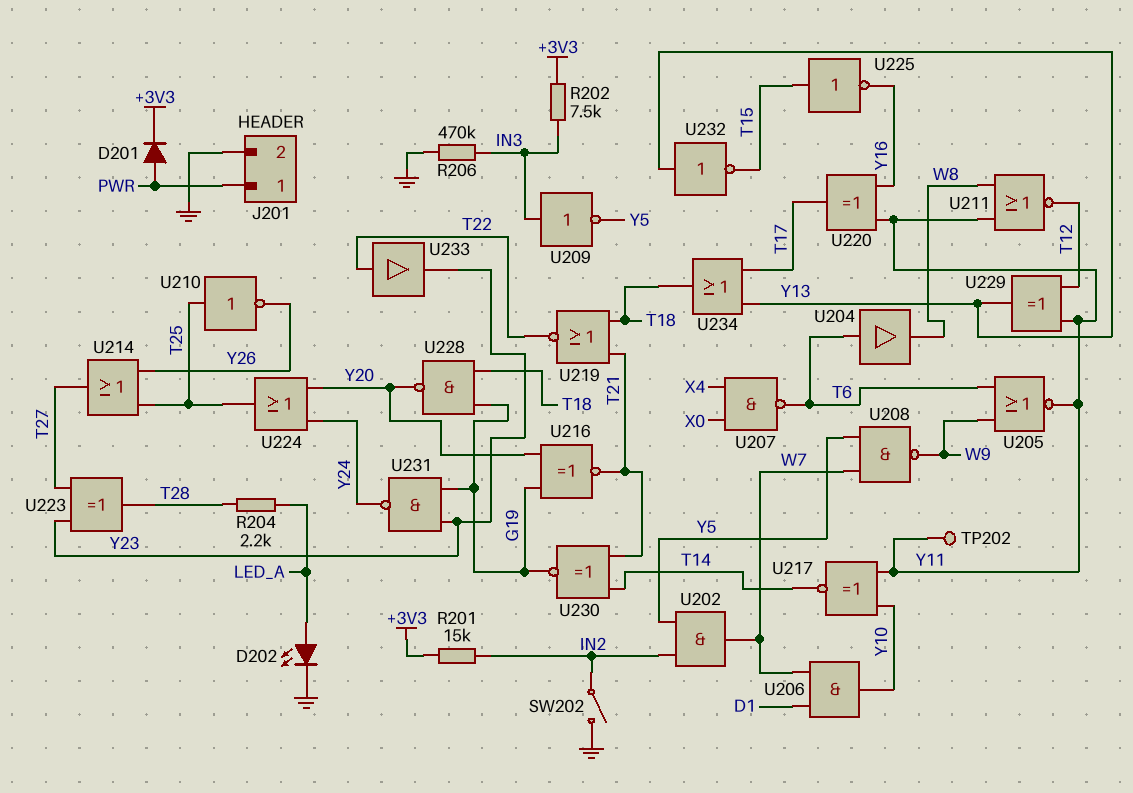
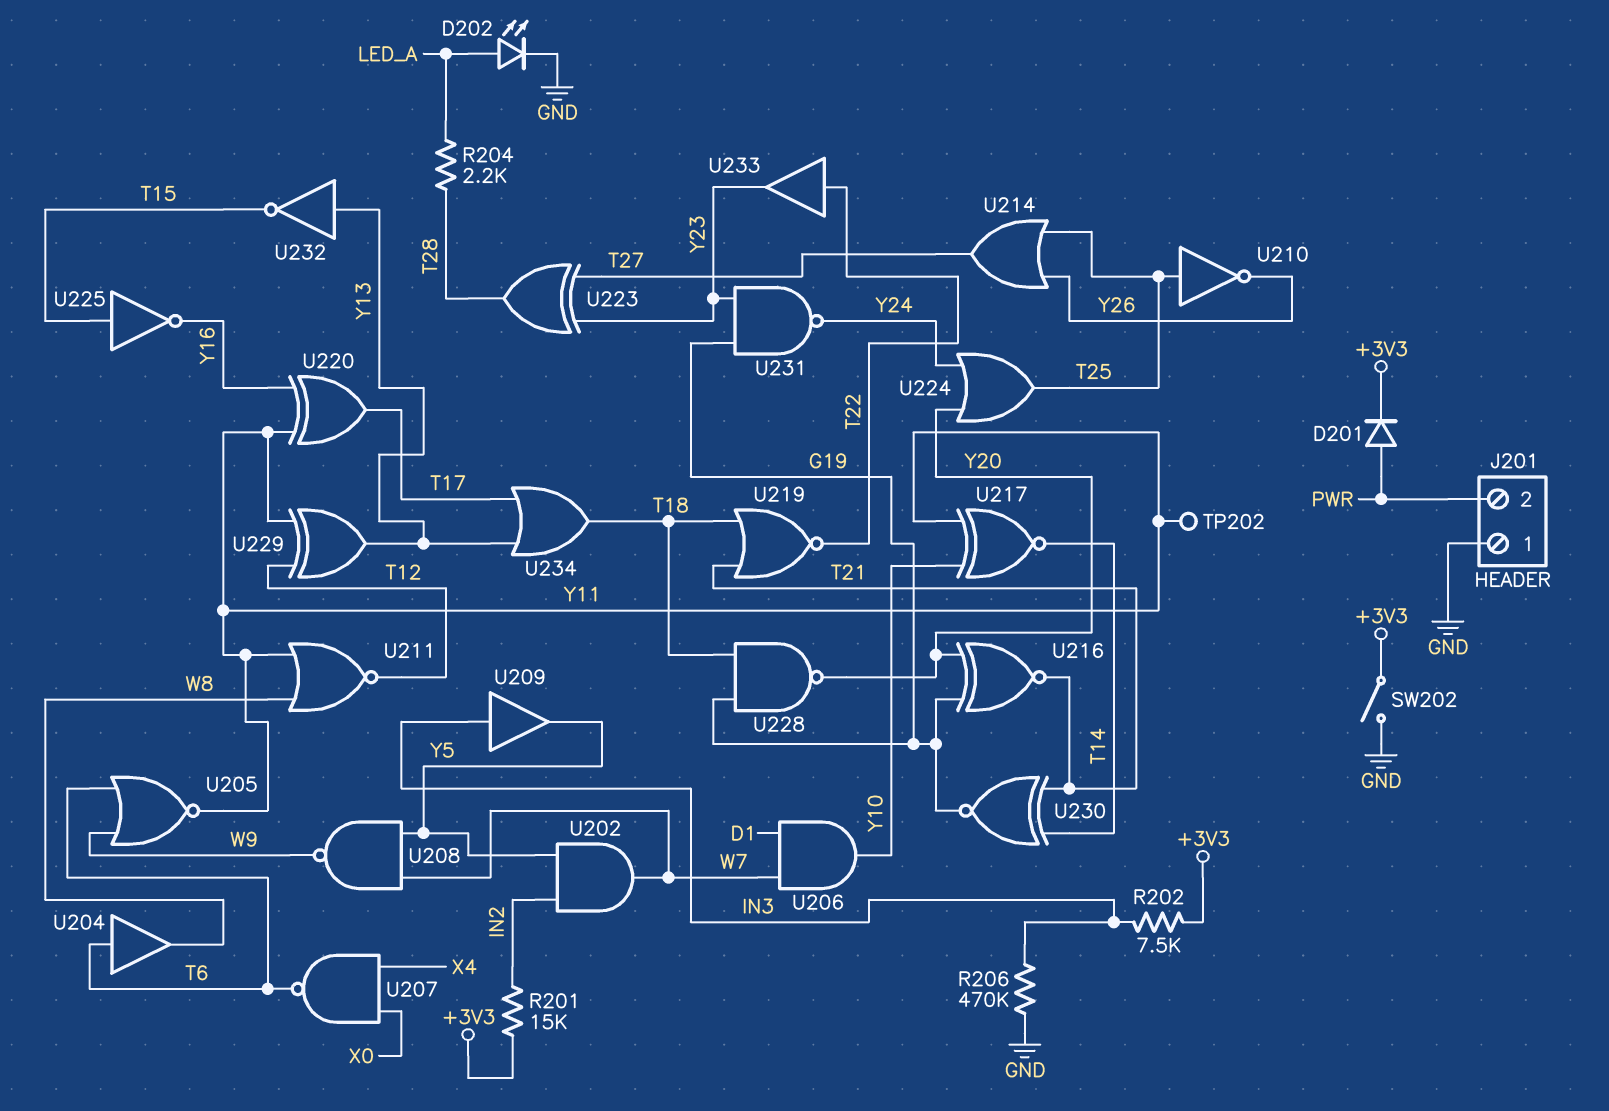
J201 pin 1: PWR -> GND
J201 pin 2: GND -> PWR
SW202: switch (GND, IN2) -> switch (+3V3, GND)
U209: NOT (in IN3, out Y5) -> buffer (in IN3, out Y5)

